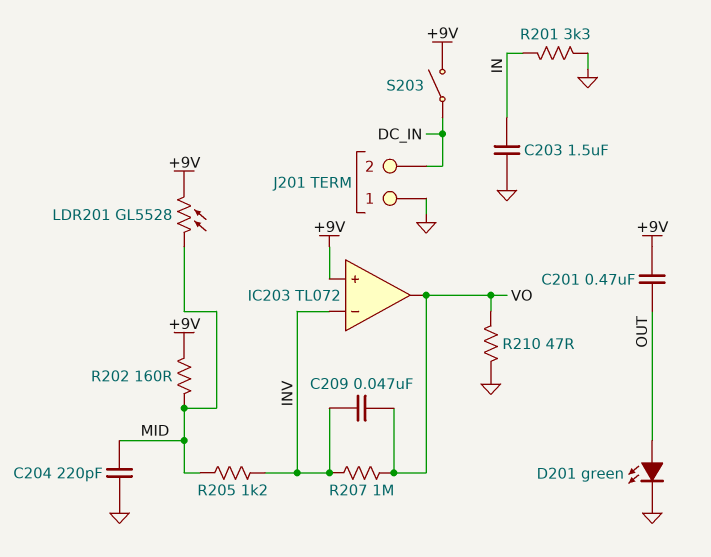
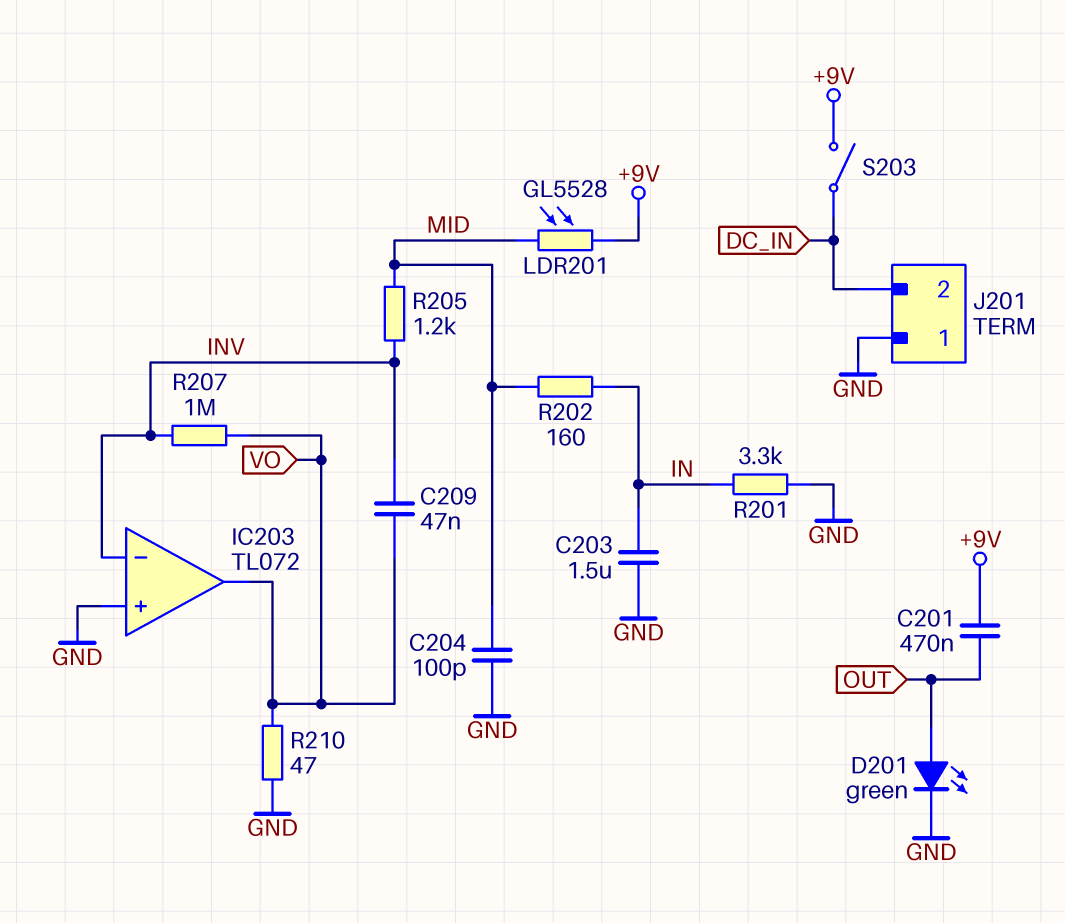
C204: 220pF (GND, MID) -> 100pF (GND, MID)
IC203 pin in+: +9V -> GND
R202: 160 (+9V, MID) -> 160 (IN, MID)

